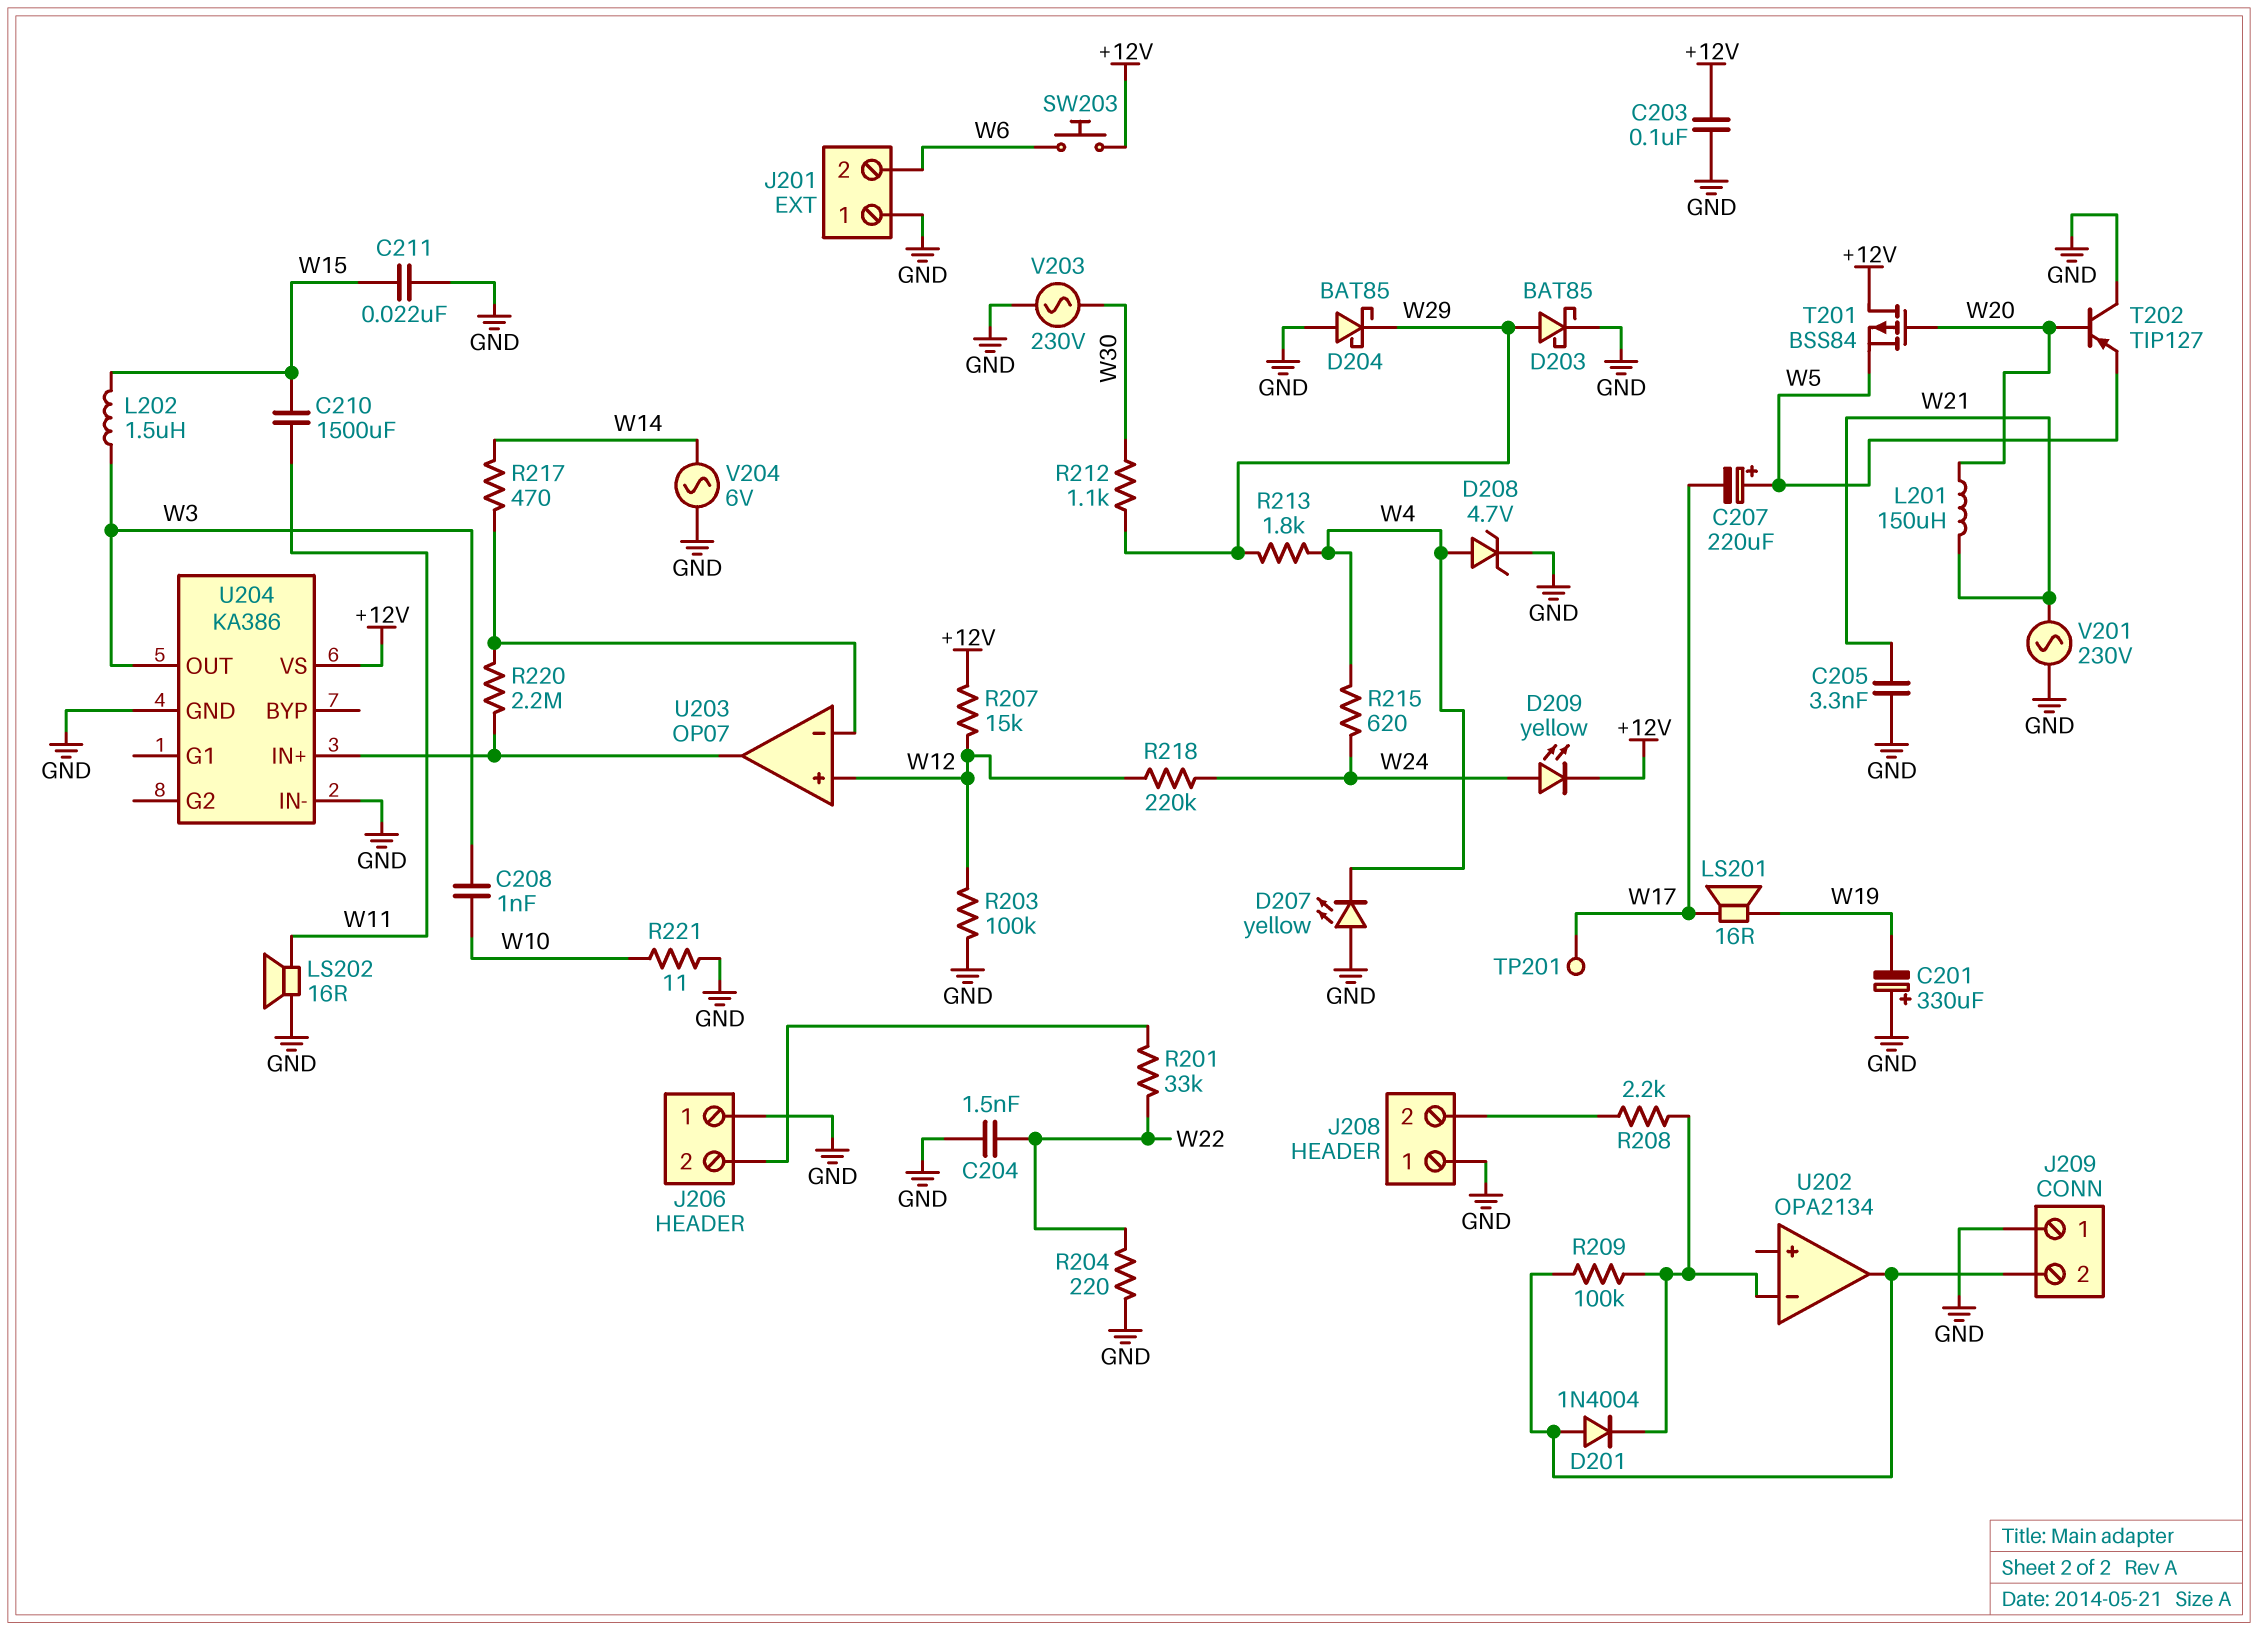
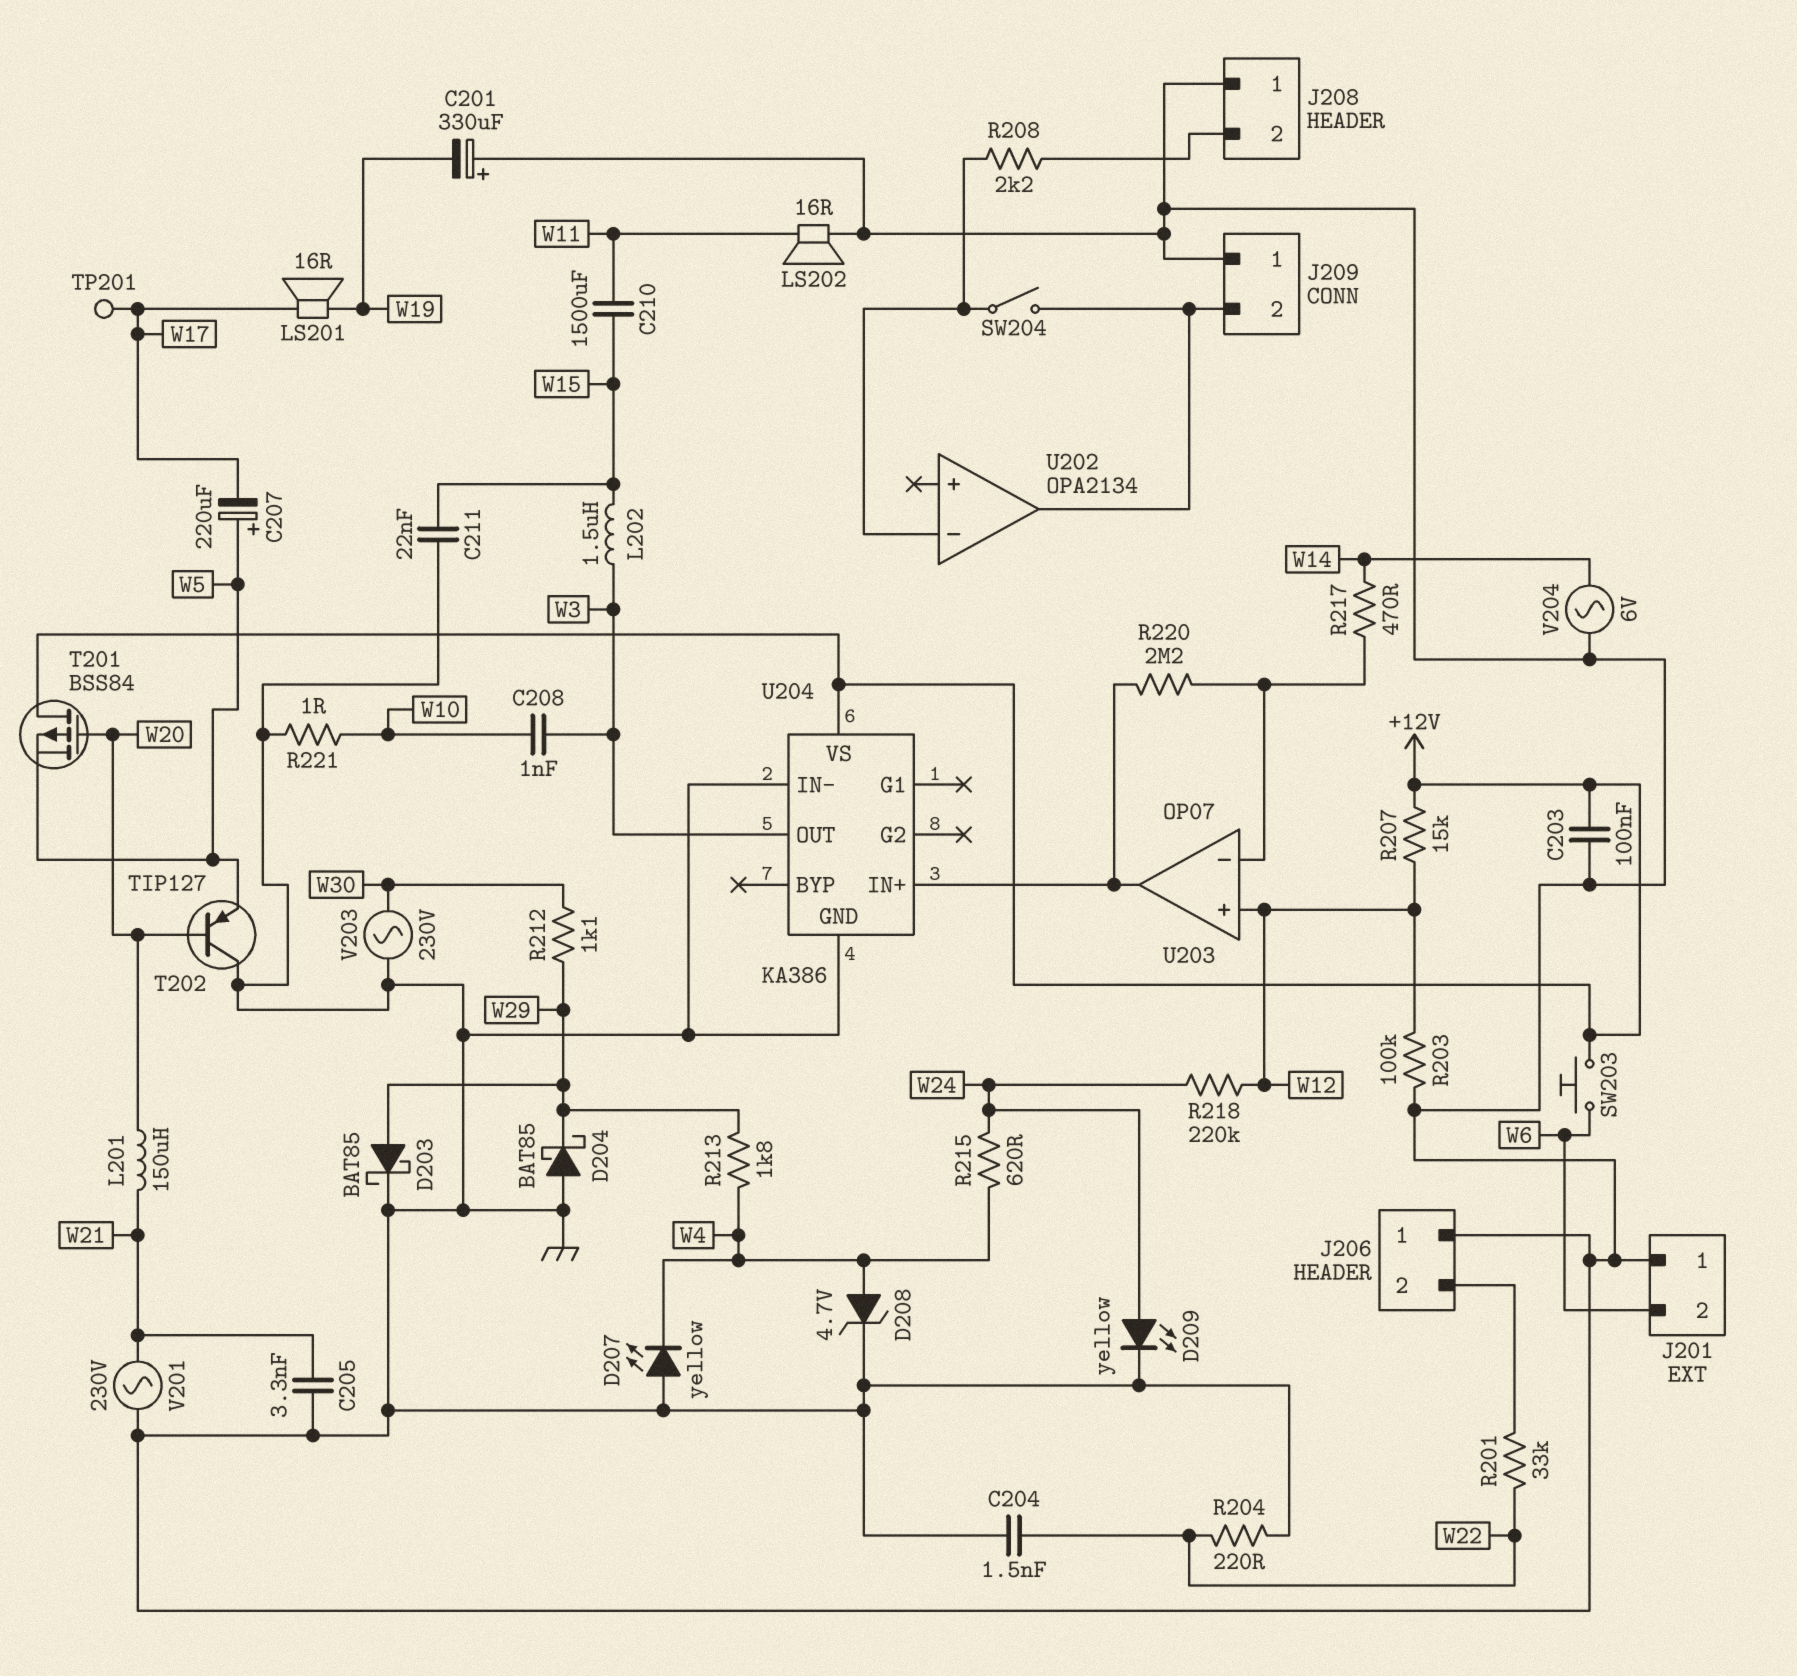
D201: diode 1N4004 (A J209/2, K U202/in-) -> none
D209: LED yellow (A W24, K +12V) -> LED yellow (A W24, K GND)
R209: 100k (J209/2, U202/in-) -> none
R221: 11 (GND, W10) -> 1 (GND, W10)
SW204: none -> switch (J209/2, U202/in-)

